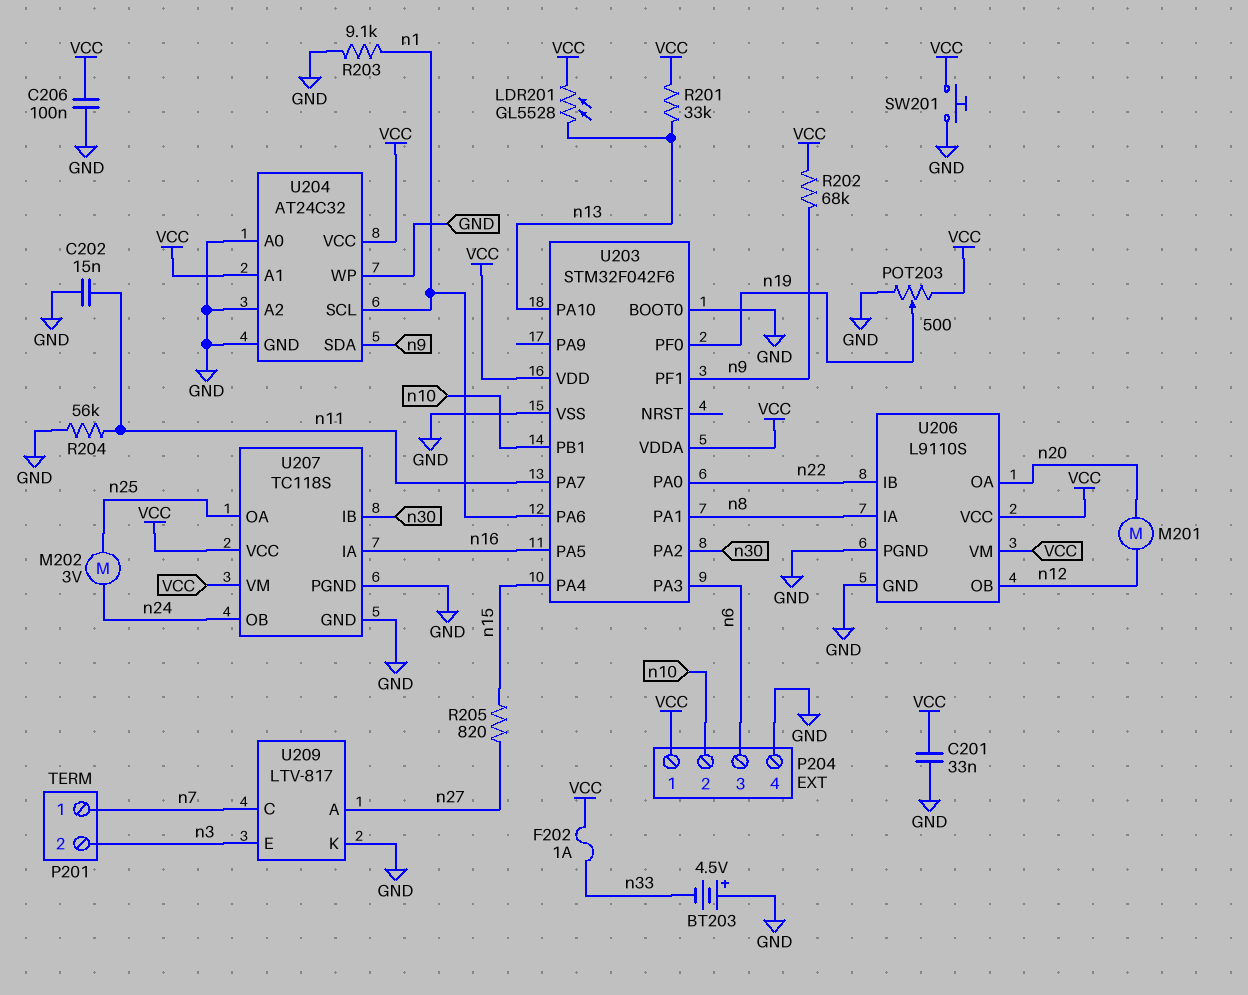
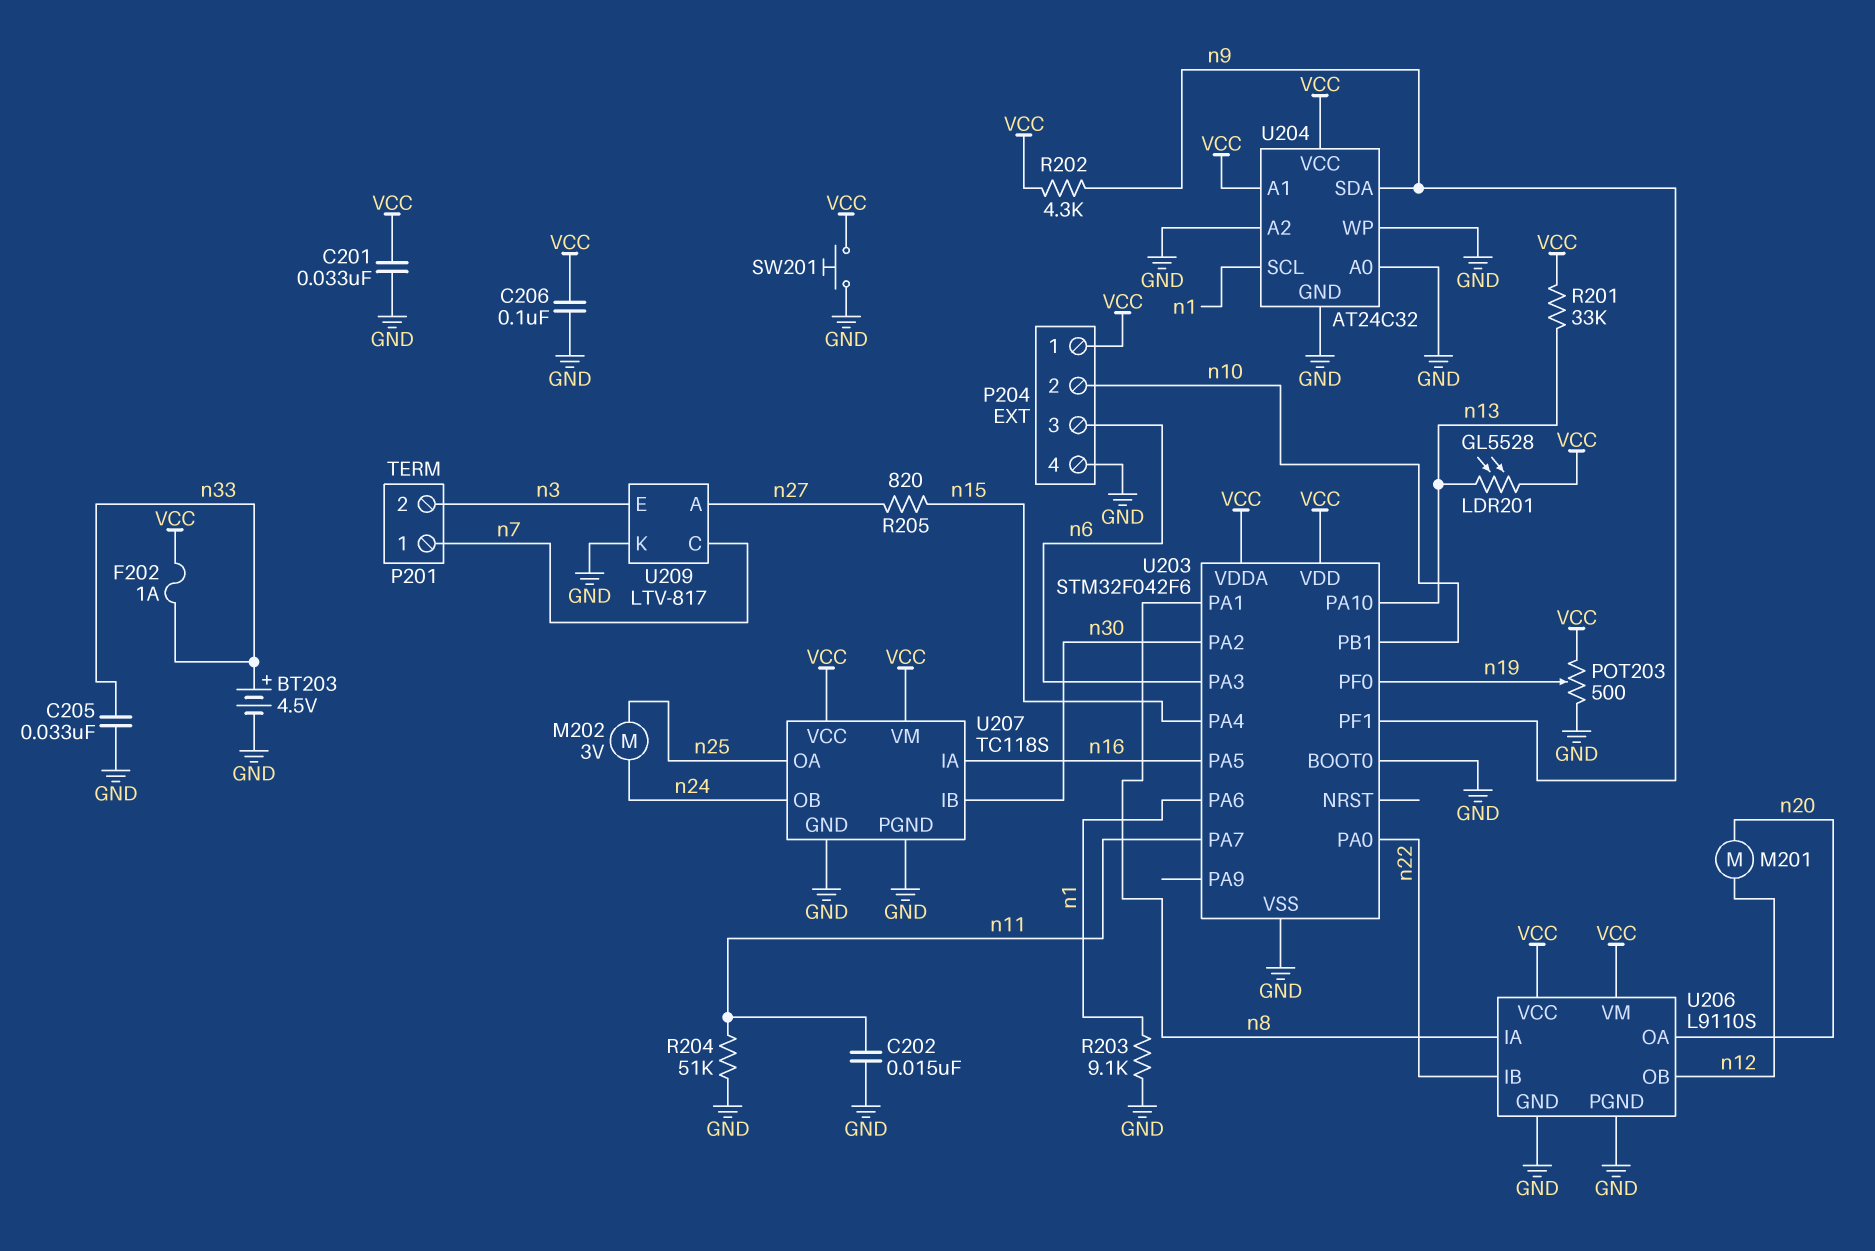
BT203: 4.5V (plus GND, minus n33) -> 4.5V (plus n33, minus GND)
C205: none -> 33nF (GND, n33)
R202: 68k (VCC, n9) -> 4.3k (VCC, n9)
R204: 56k (GND, n11) -> 51k (GND, n11)

